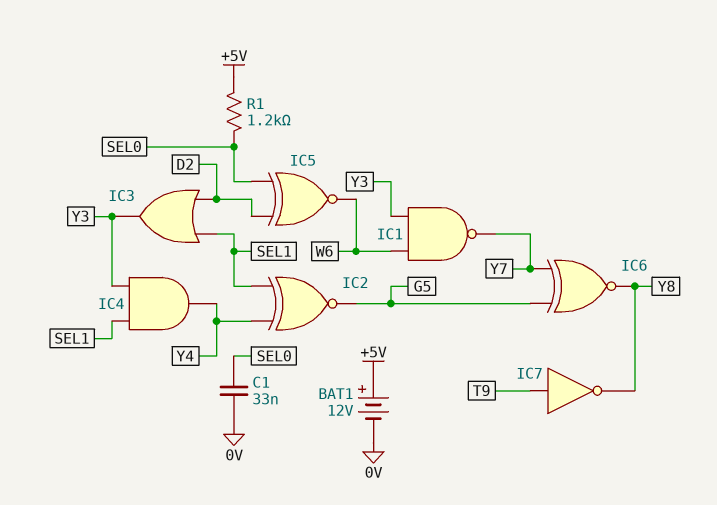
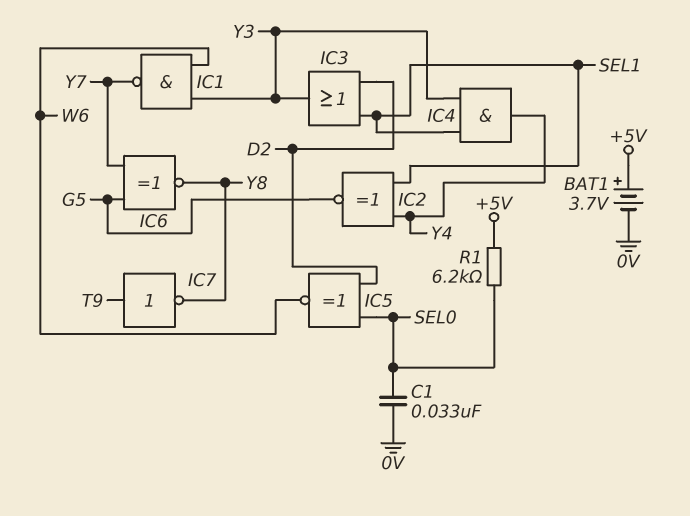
BAT1: 12V (plus +5V, minus 0V) -> 3.7V (plus +5V, minus 0V)
R1: 1.2k (+5V, SEL0) -> 6.2k (+5V, SEL0)

